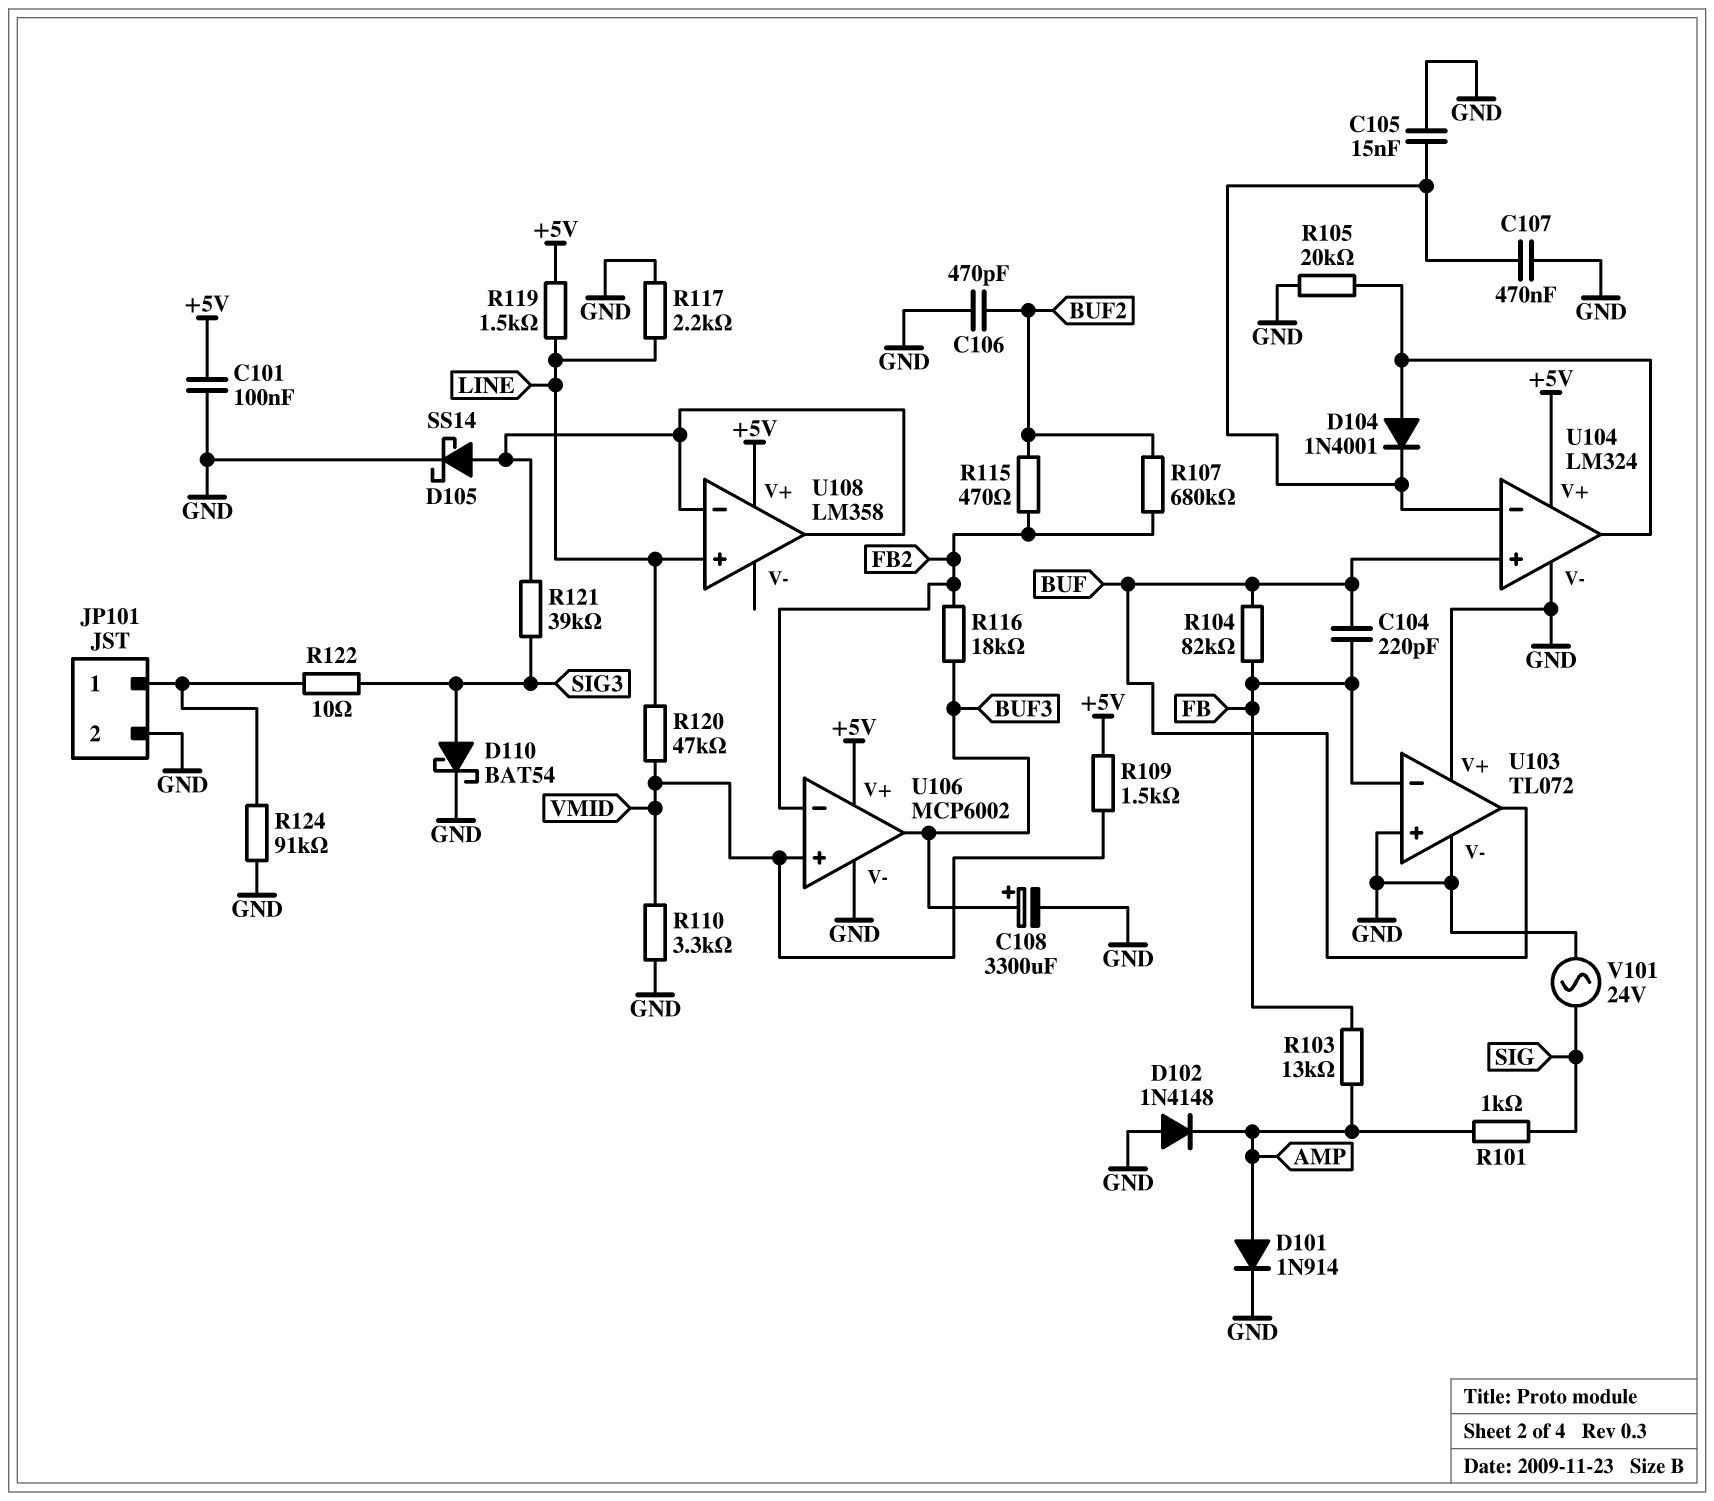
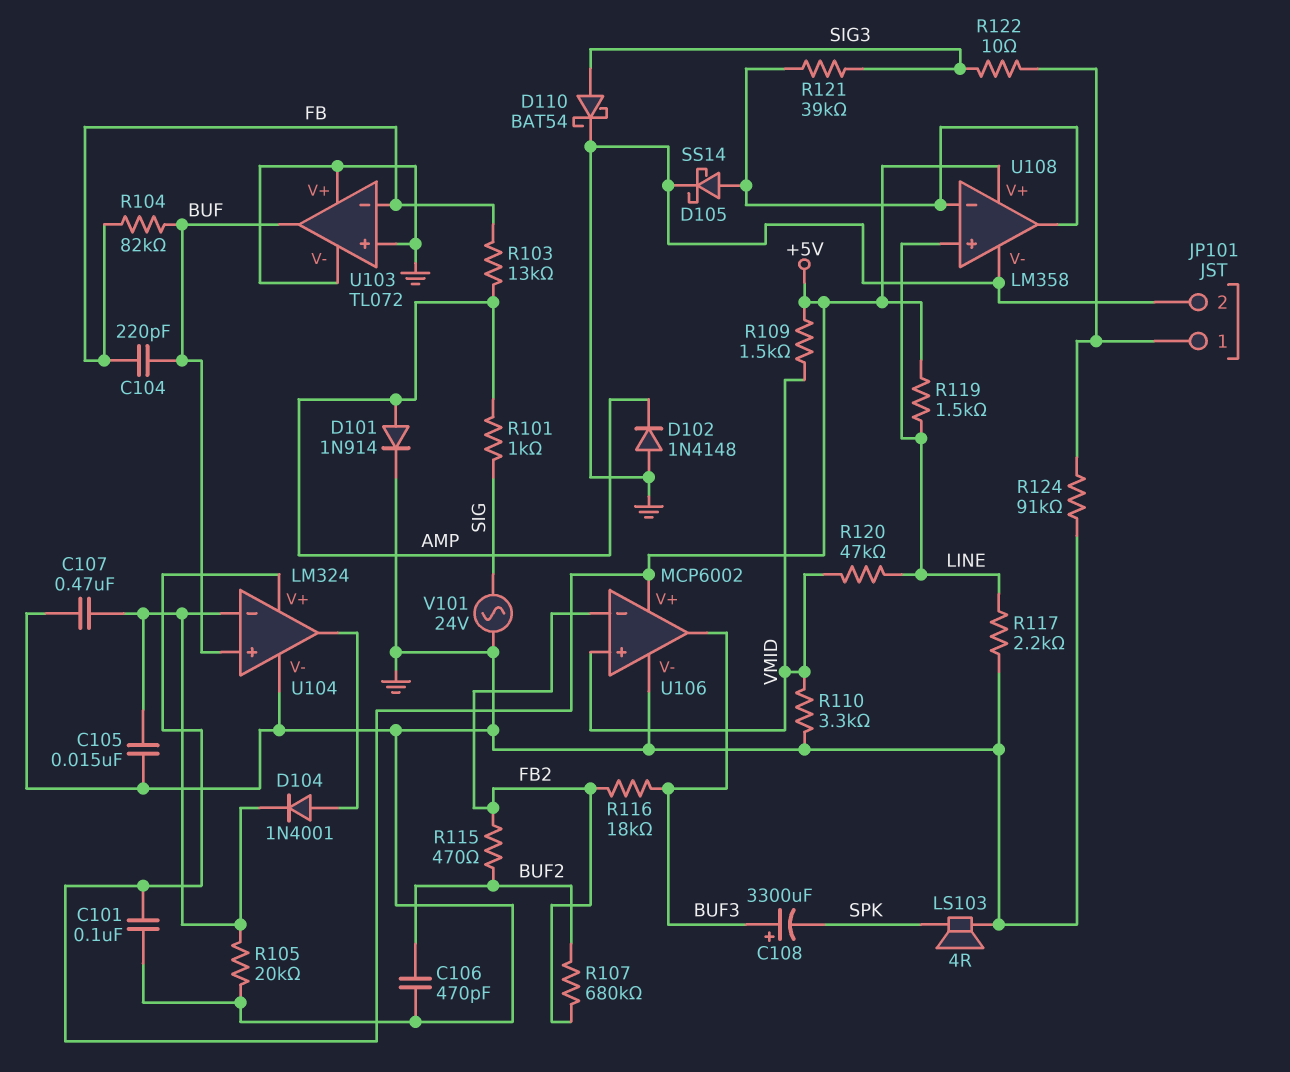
C108: 3300uF (plus BUF3, minus GND) -> 3300uF (plus BUF3, minus SPK)
LS103: none -> speaker 4R (GND, SPK)
R105: 20k (GND, U104/out) -> 20k (GND, U104/in-)
U108 pin V-: none -> GND

